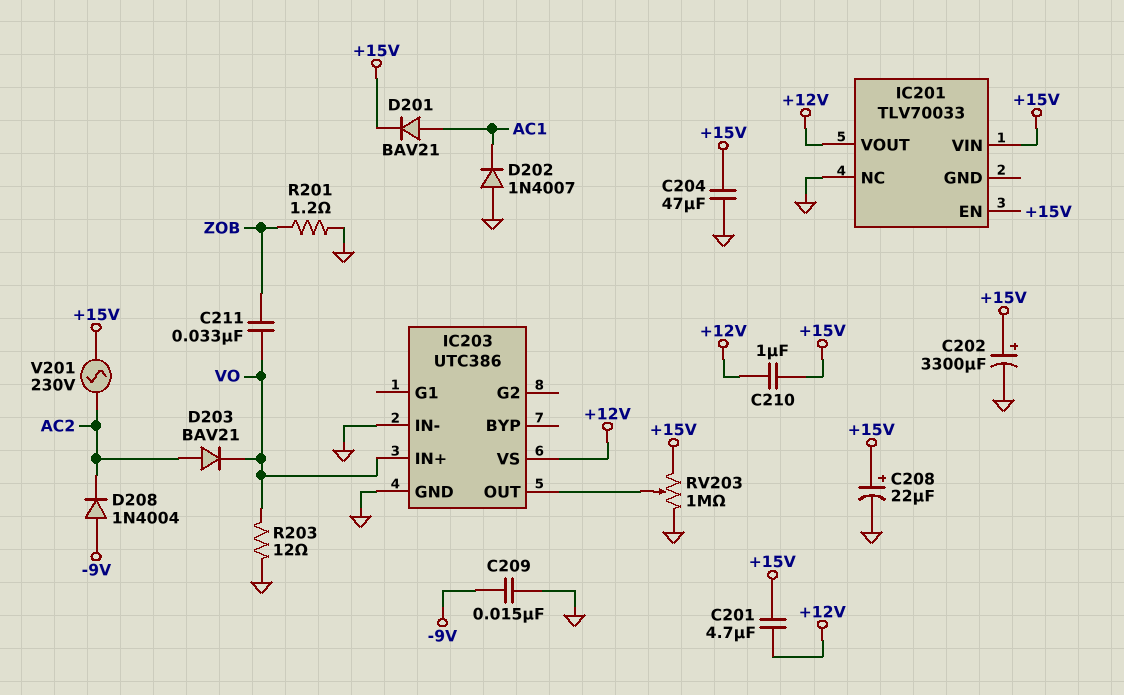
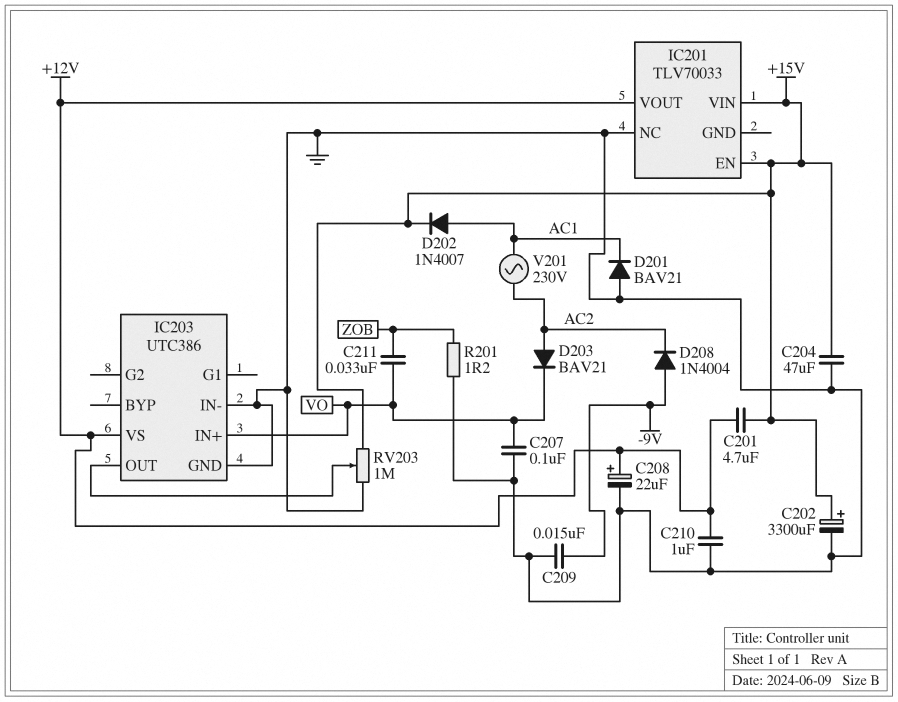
C207: none -> 100nF (GND, VO)
C208: 22uF (plus +15V, minus GND) -> 22uF (plus +12V, minus GND)
C210: 1uF (+12V, +15V) -> 1uF (+12V, GND)
D201: diode BAV21 (A AC1, K +15V) -> diode BAV21 (A GND, K AC1)
D202: diode 1N4007 (A GND, K AC1) -> diode 1N4007 (A AC1, K +15V)
R203: 12 (GND, VO) -> none
V201: AC 230V (+15V, AC2) -> AC 230V (AC1, AC2)

